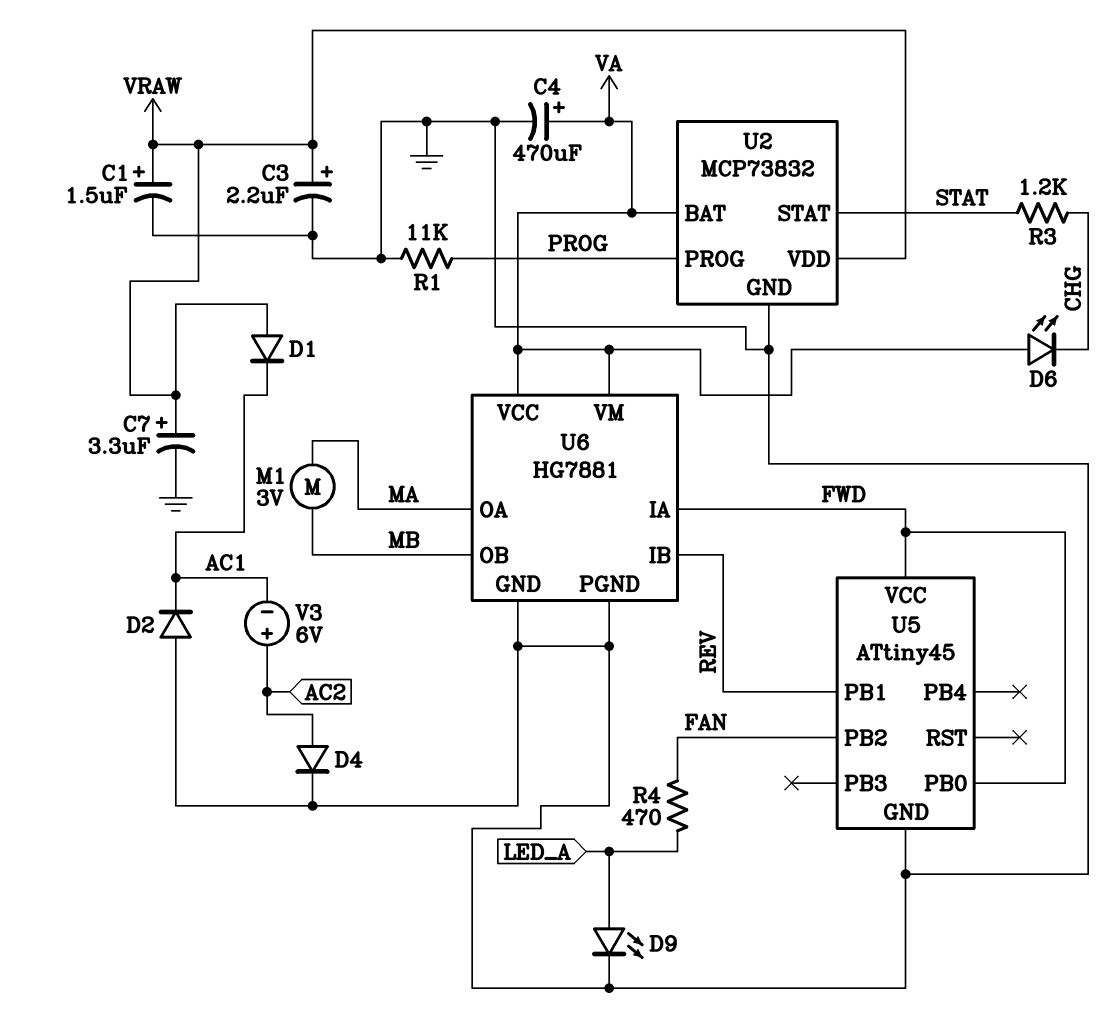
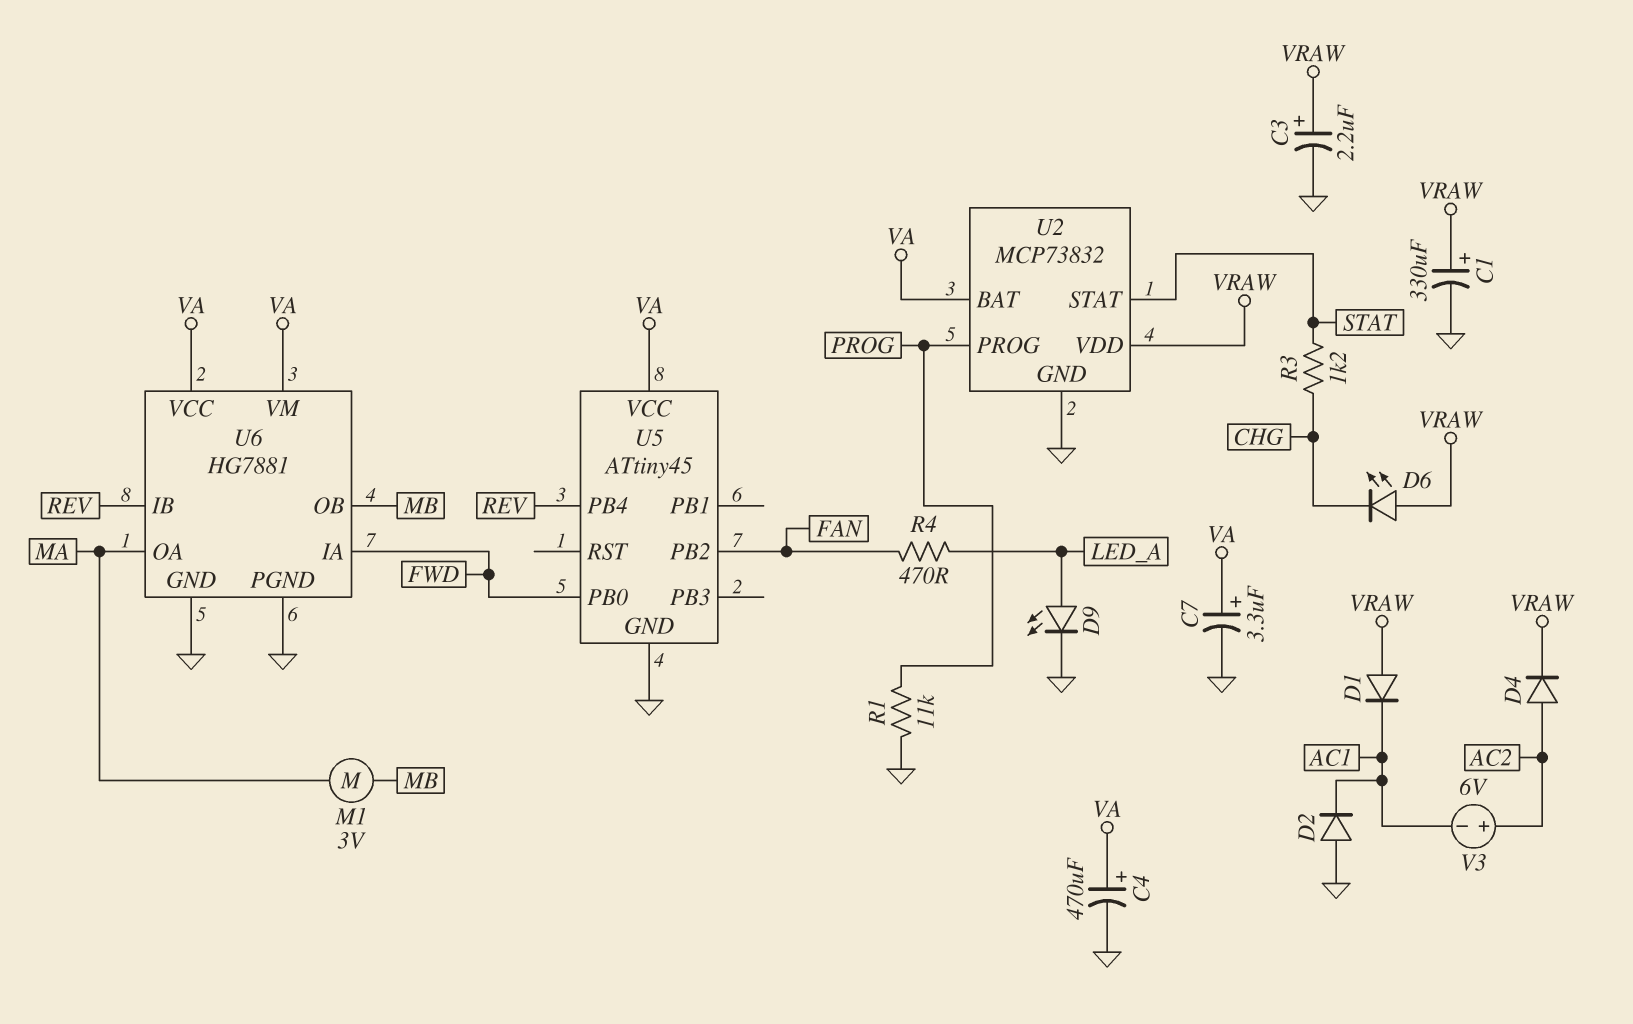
C1: 1.5uF (plus VRAW, minus GND) -> 330uF (plus VRAW, minus GND)
C7: 3.3uF (plus VRAW, minus GND) -> 3.3uF (plus VA, minus GND)
D4: diode (A AC2, K GND) -> diode (A AC2, K VRAW)
D6: LED (A VA, K CHG) -> LED (A VRAW, K CHG)
U5 pin PB1: REV -> none
U5 pin PB4: none -> REV
U5 pin VCC: FWD -> VA

